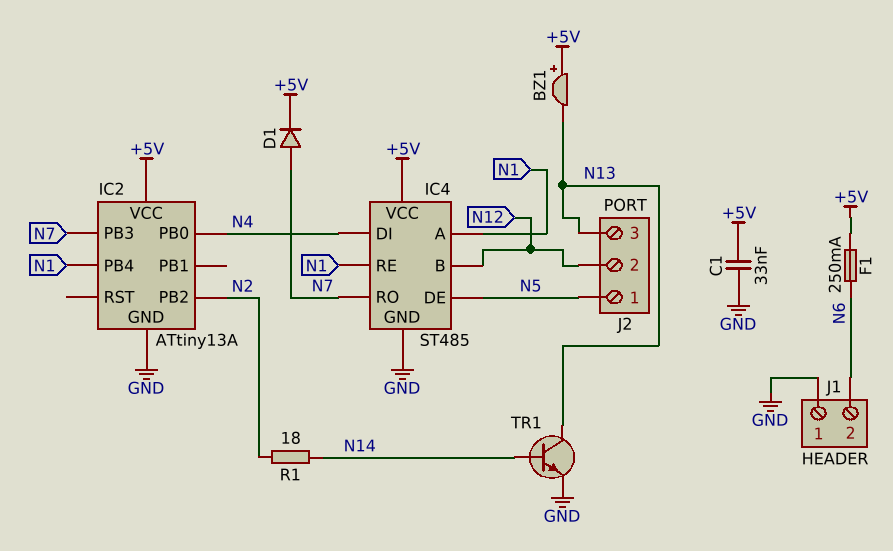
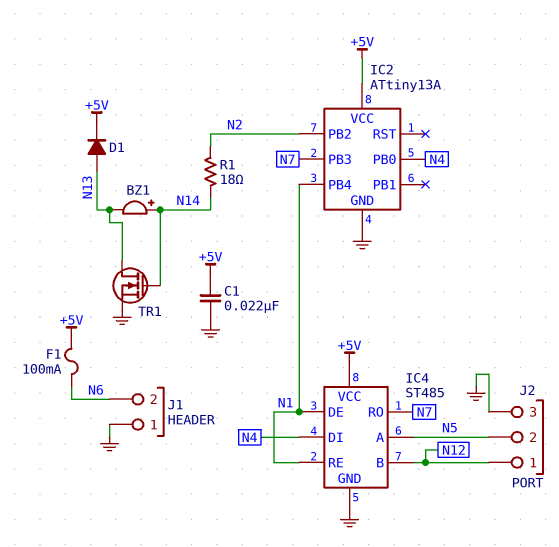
BZ1: buzzer (plus +5V, minus N13) -> buzzer (plus N14, minus N13)
C1: 33nF (+5V, GND) -> 22nF (+5V, GND)
D1: diode (A N7, K +5V) -> diode (A N13, K +5V)
F1: 250mA (+5V, N6) -> 100mA (+5V, N6)
IC4 pin A: N1 -> N5
IC4 pin DE: N5 -> N1
J2 pin 1: N5 -> N12
J2 pin 2: N12 -> N5
J2 pin 3: N13 -> GND
TR1: NPN (B N14, C N13, E GND) -> NMOS (G N14, D N13, S GND)

